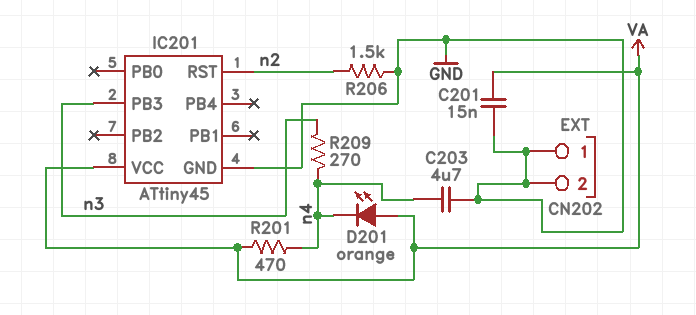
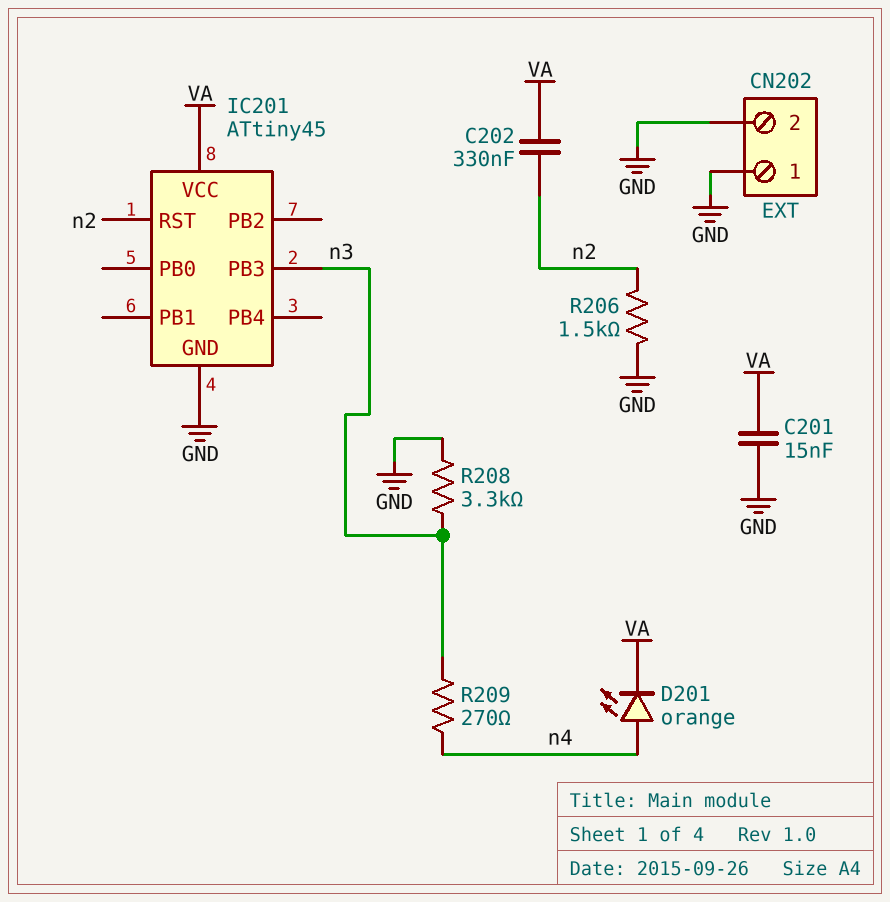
C202: none -> 330nF (VA, n2)
C203: 4.7uF (GND, n4) -> none
D201: LED orange (A VA, K n4) -> LED orange (A n4, K VA)
R201: 470 (VA, n4) -> none
R208: none -> 3.3k (GND, n3)

